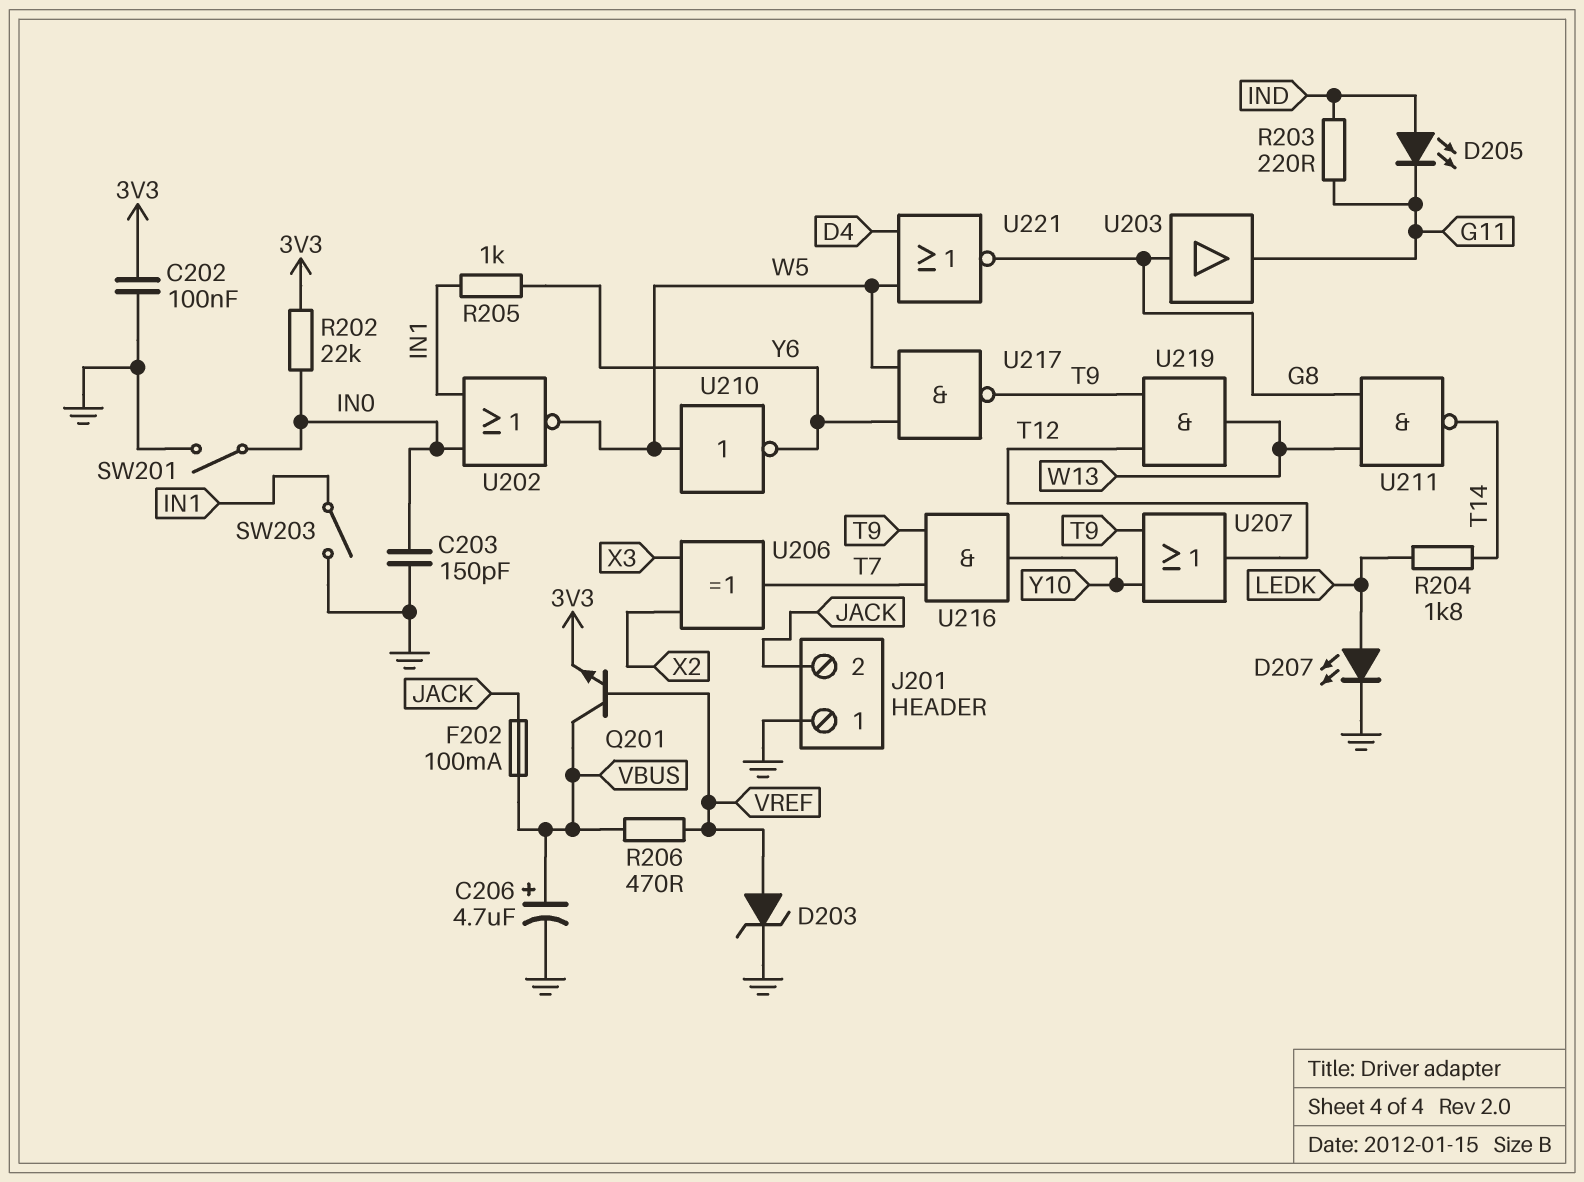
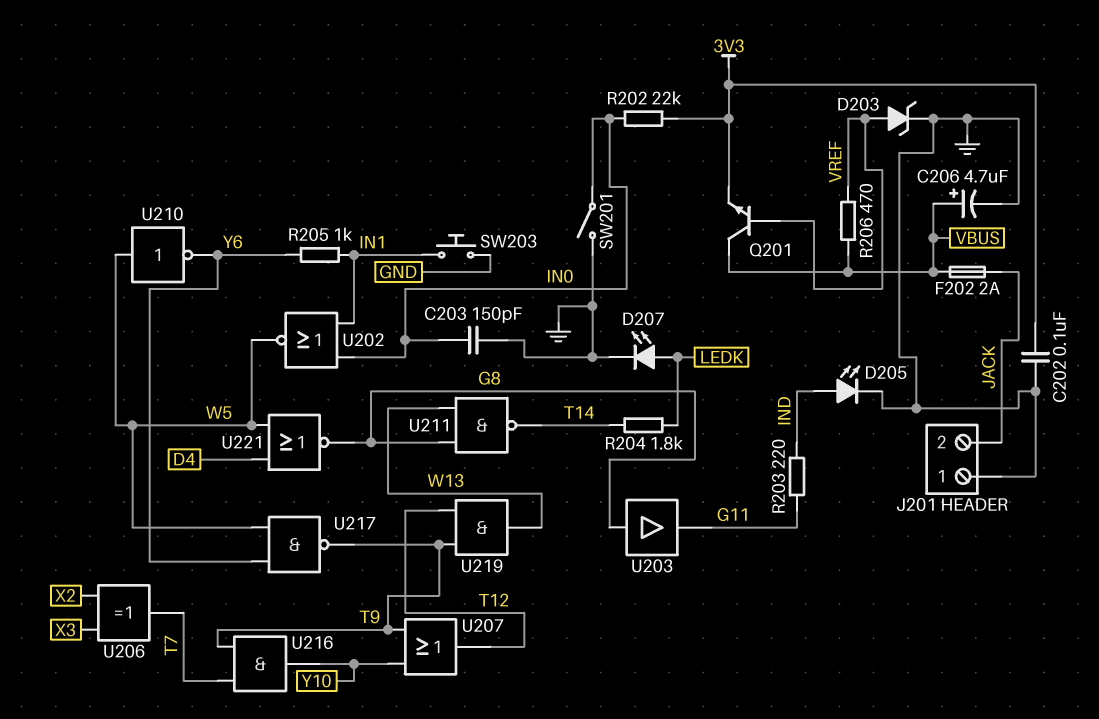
D205: LED (A IND, K G11) -> LED (A IND, K GND)
F202: 100mA (JACK, VBUS) -> 2A (JACK, VBUS)
SW203: switch (GND, IN1) -> button (GND, IN1)

